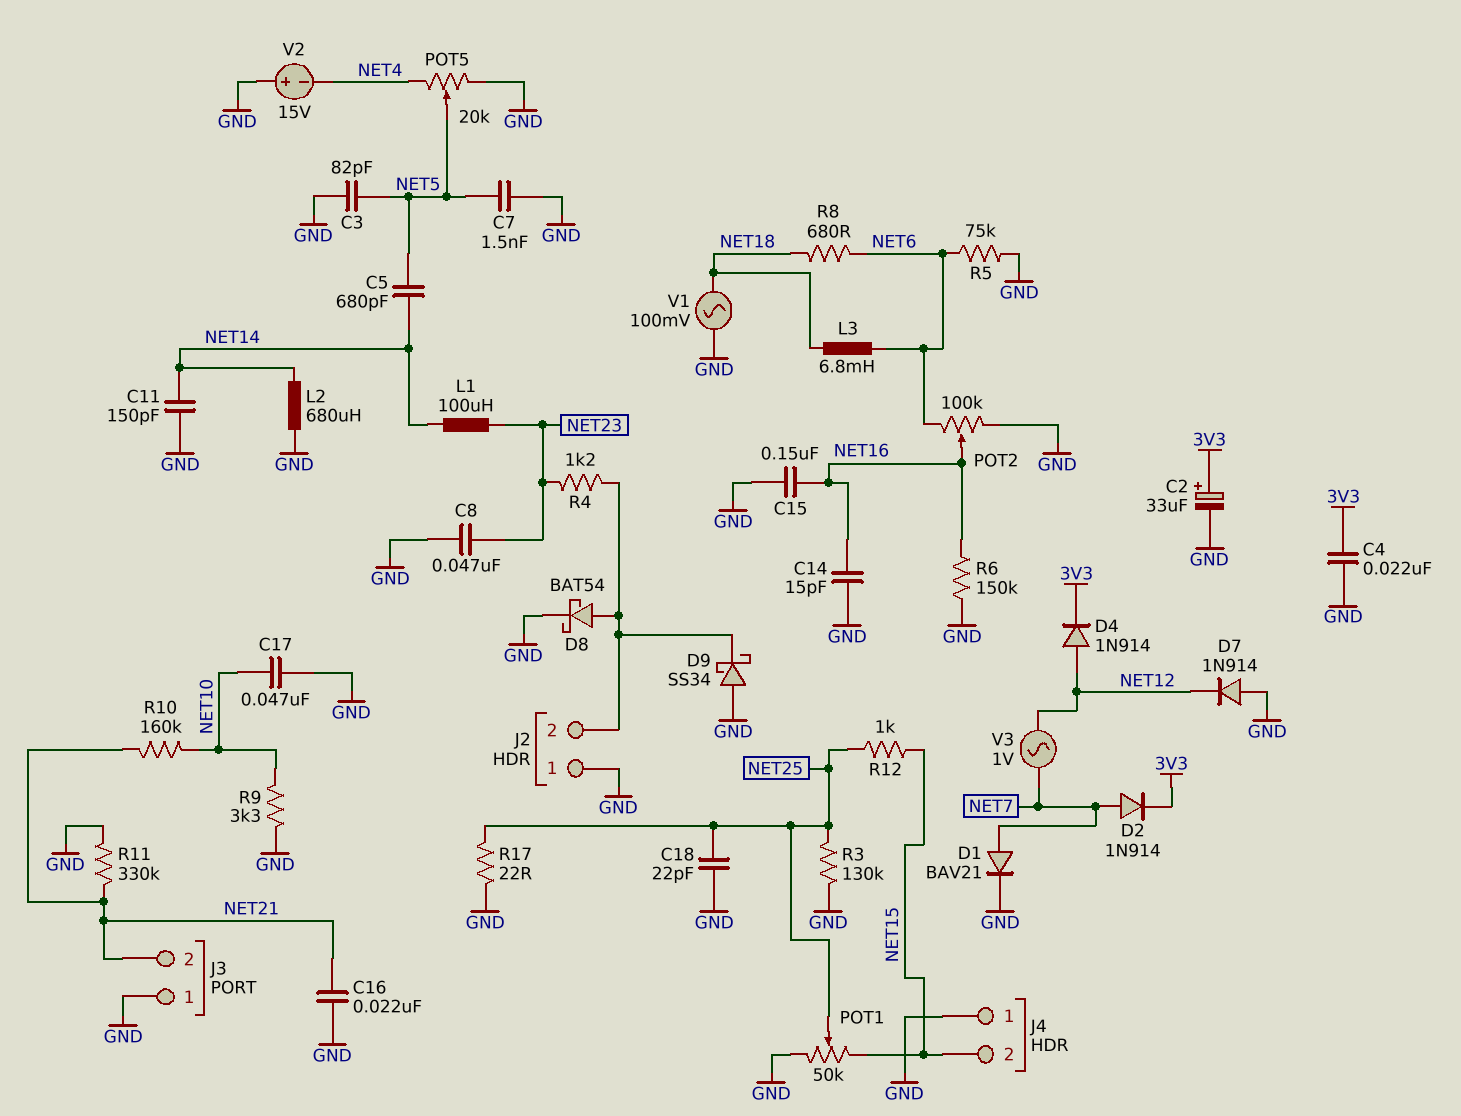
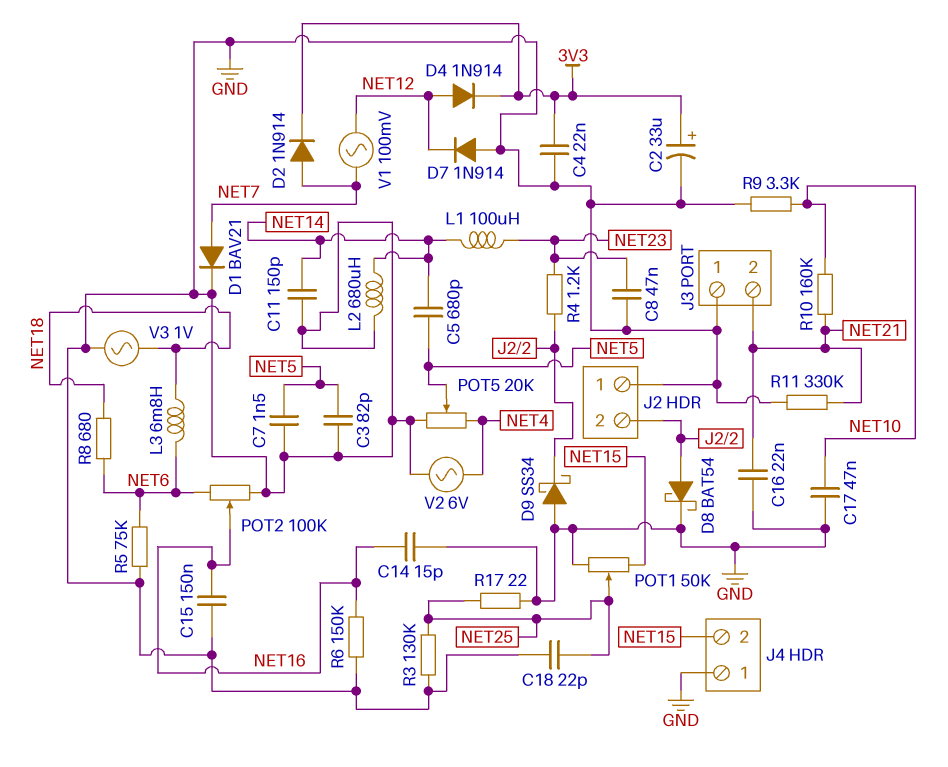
R12: 1k (NET15, NET25) -> none
V1: AC 100mV (GND, NET18) -> AC 100mV (NET7, NET12)
V2: 15V (plus GND, minus NET4) -> AC 6V (GND, NET4)
V3: AC 1V (NET7, NET12) -> AC 1V (GND, NET18)

